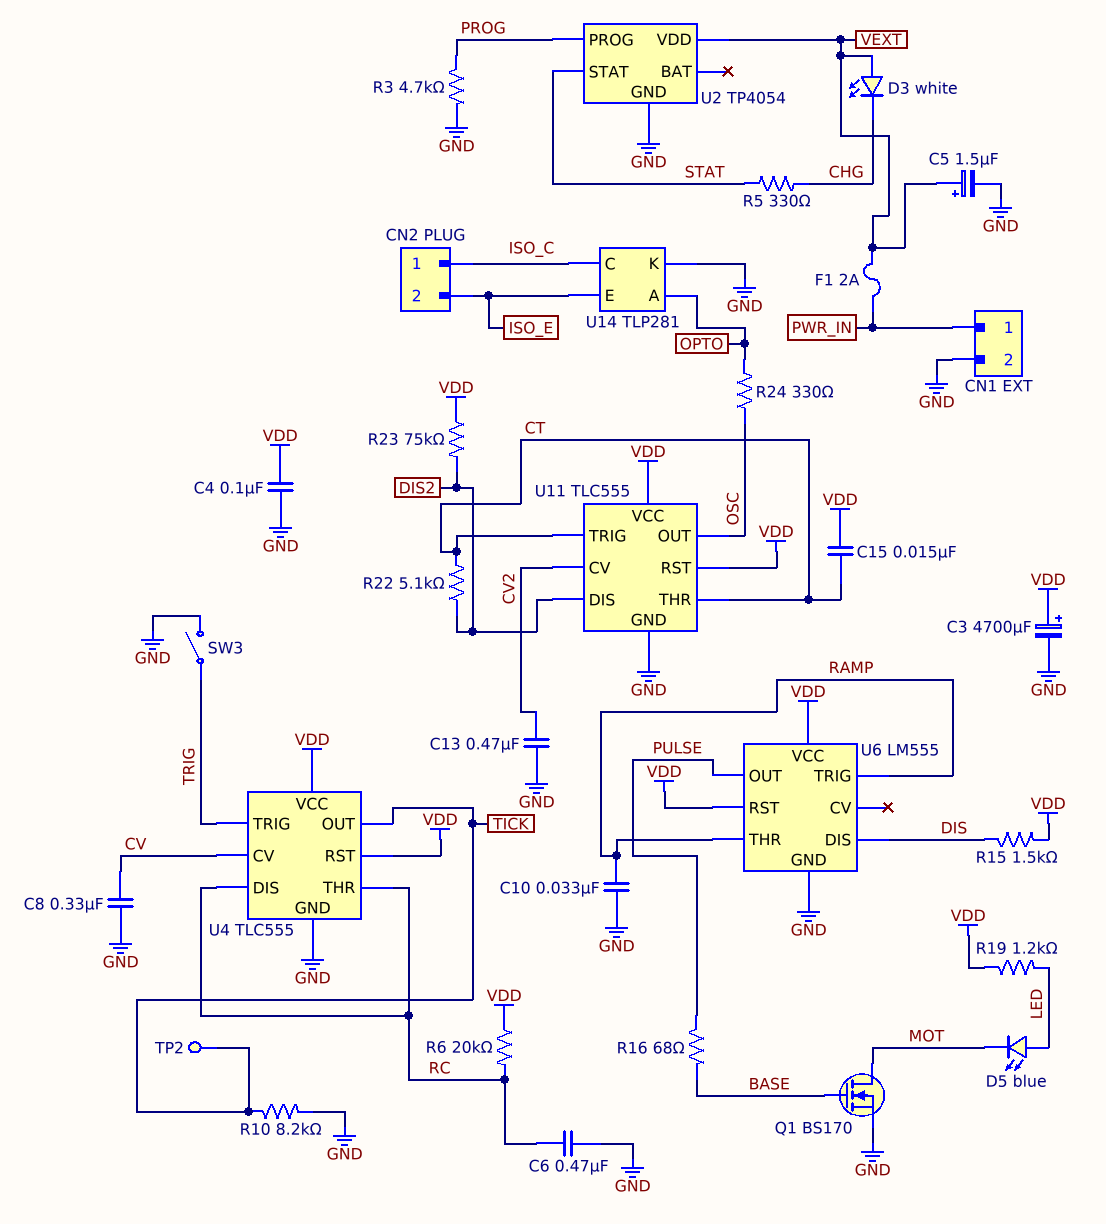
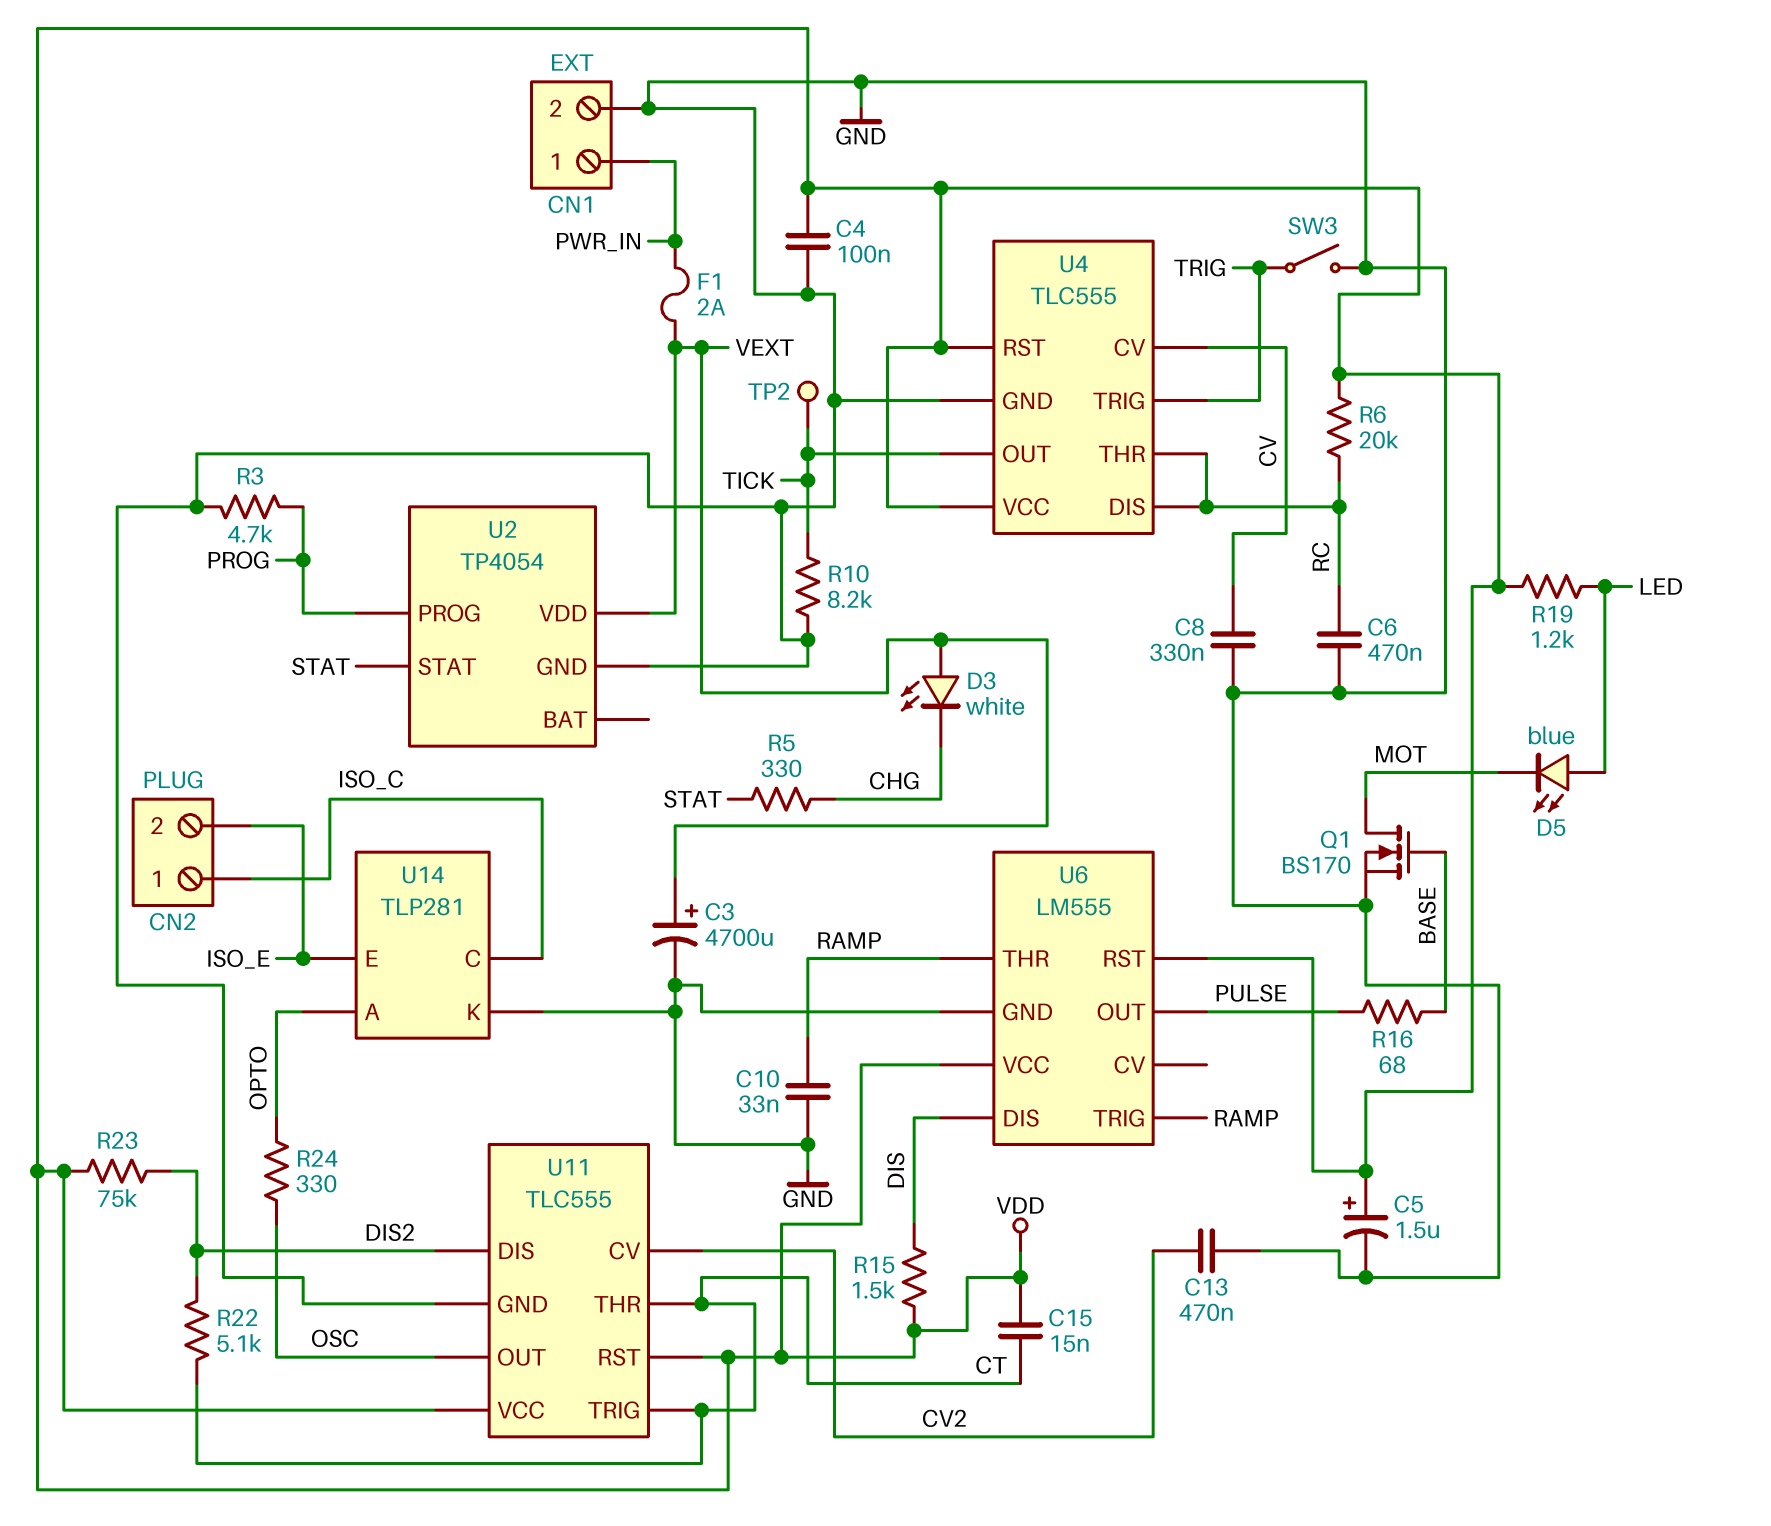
C3: 4700uF (plus VDD, minus GND) -> 4700uF (plus VEXT, minus GND)
C5: 1.5uF (plus VEXT, minus GND) -> 1.5uF (plus VDD, minus GND)

